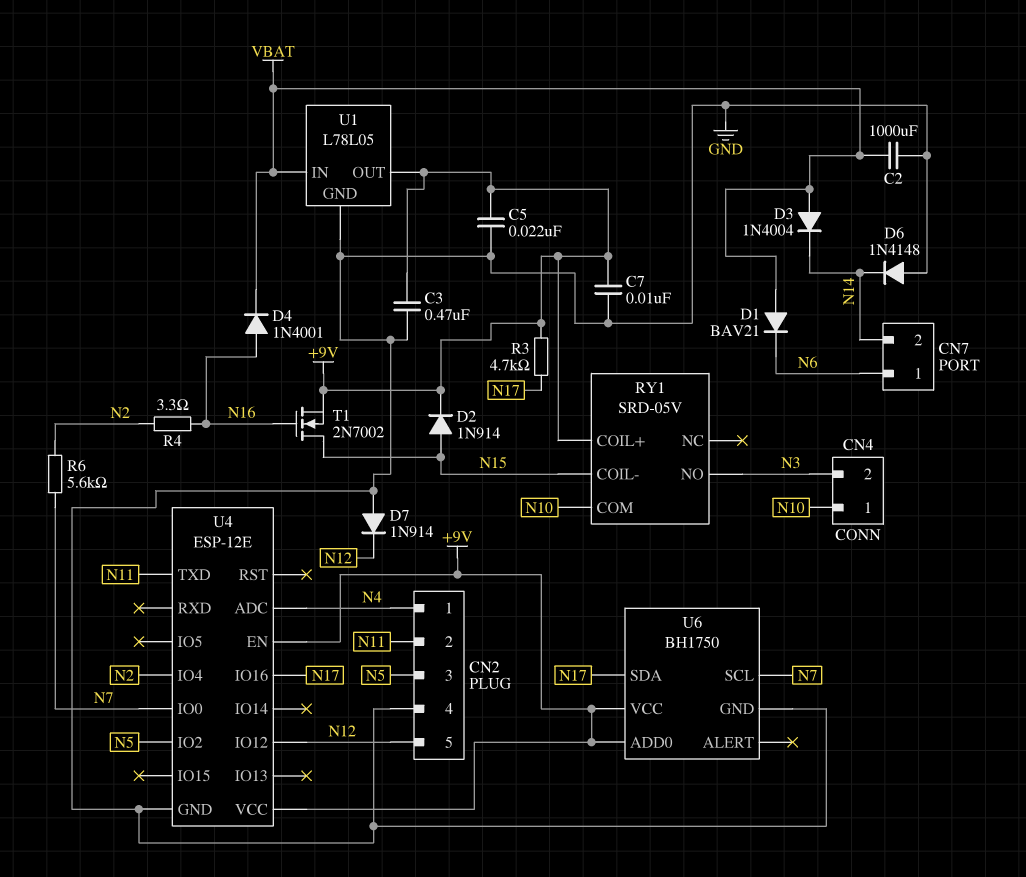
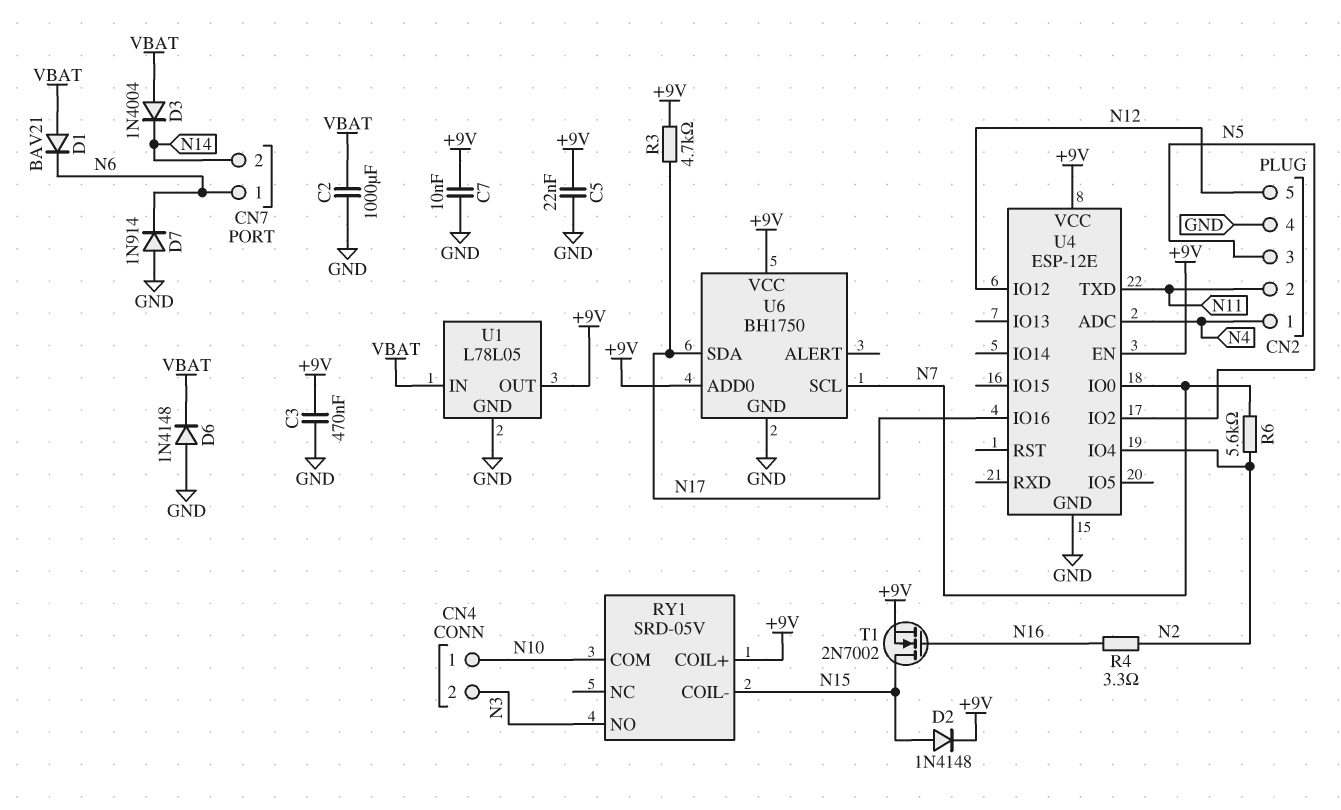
D2: diode 1N914 (A N15, K +9V) -> diode 1N4148 (A N15, K +9V)
D4: diode 1N4001 (A N16, K VBAT) -> none
D6: diode 1N4148 (A GND, K N14) -> diode 1N4148 (A GND, K VBAT)
D7: diode 1N914 (A GND, K N12) -> diode 1N914 (A GND, K N6)

